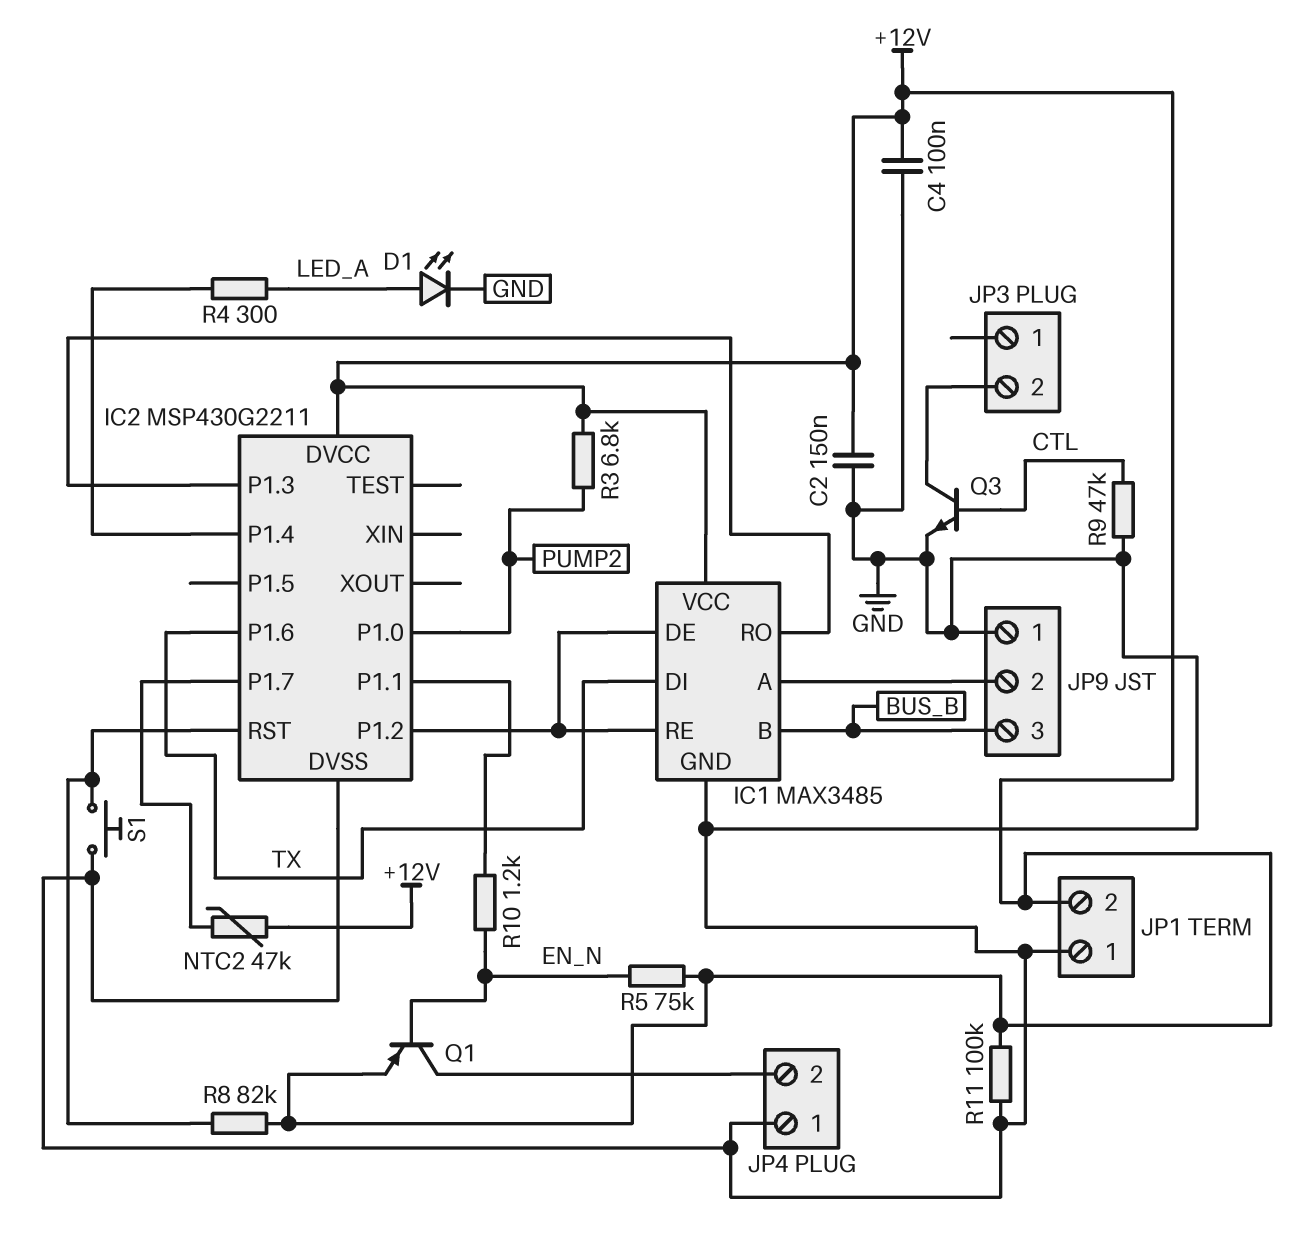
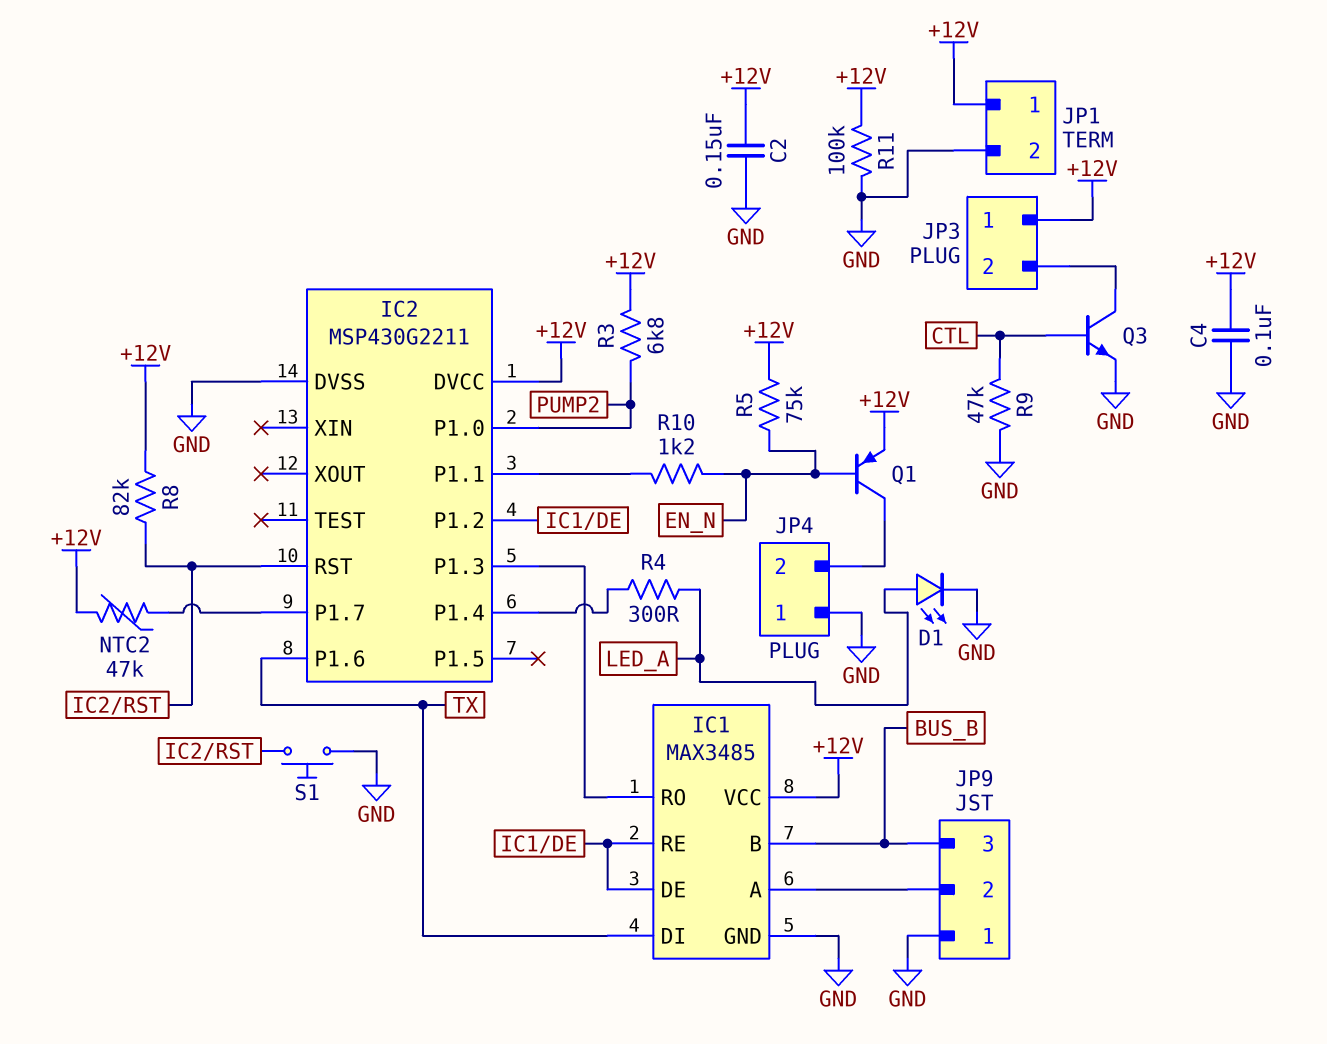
JP1 pin 1: GND -> +12V
JP1 pin 2: +12V -> GND
JP3 pin 1: none -> +12V

